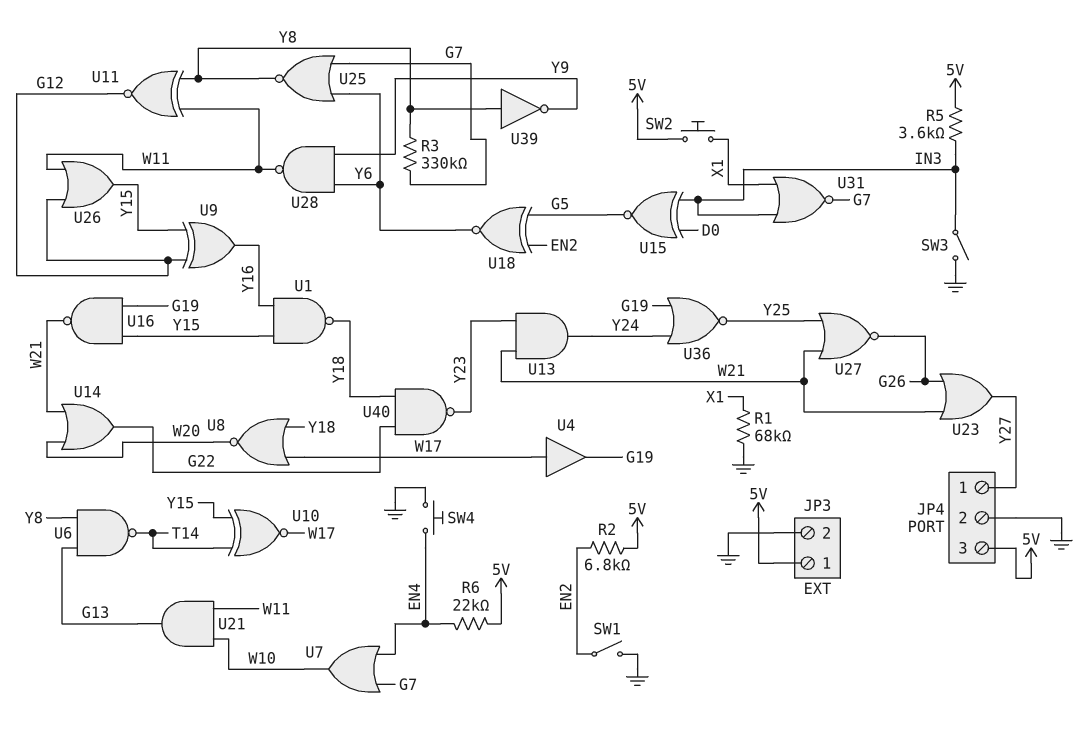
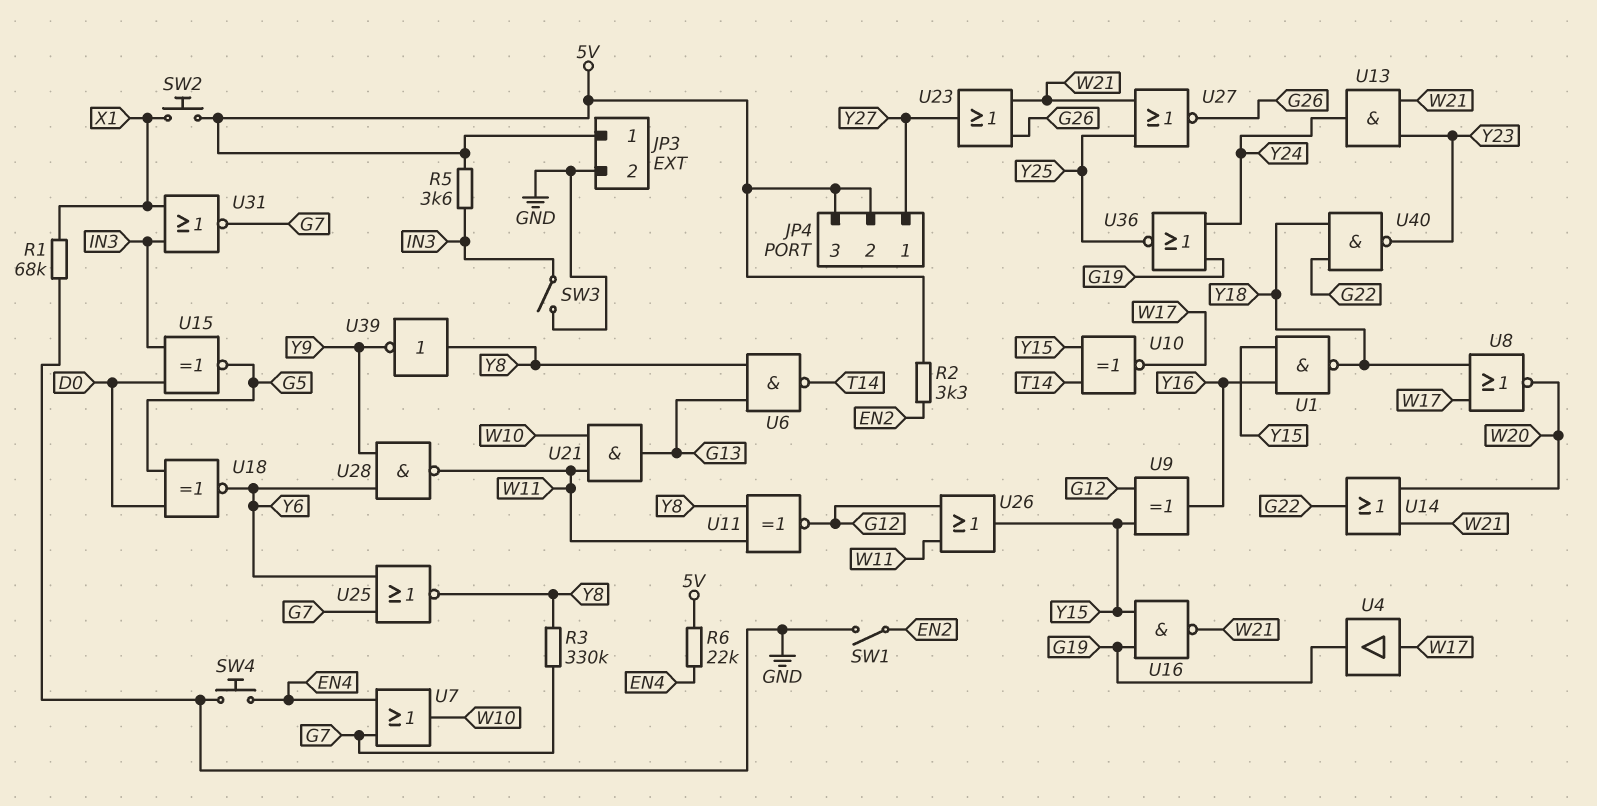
JP4 pin 2: GND -> 5V
R2: 6.8k (5V, EN2) -> 3.3k (5V, EN2)
U18: XNOR (in EN2, in G5, out Y6) -> XNOR (in D0, in G5, out Y6)

